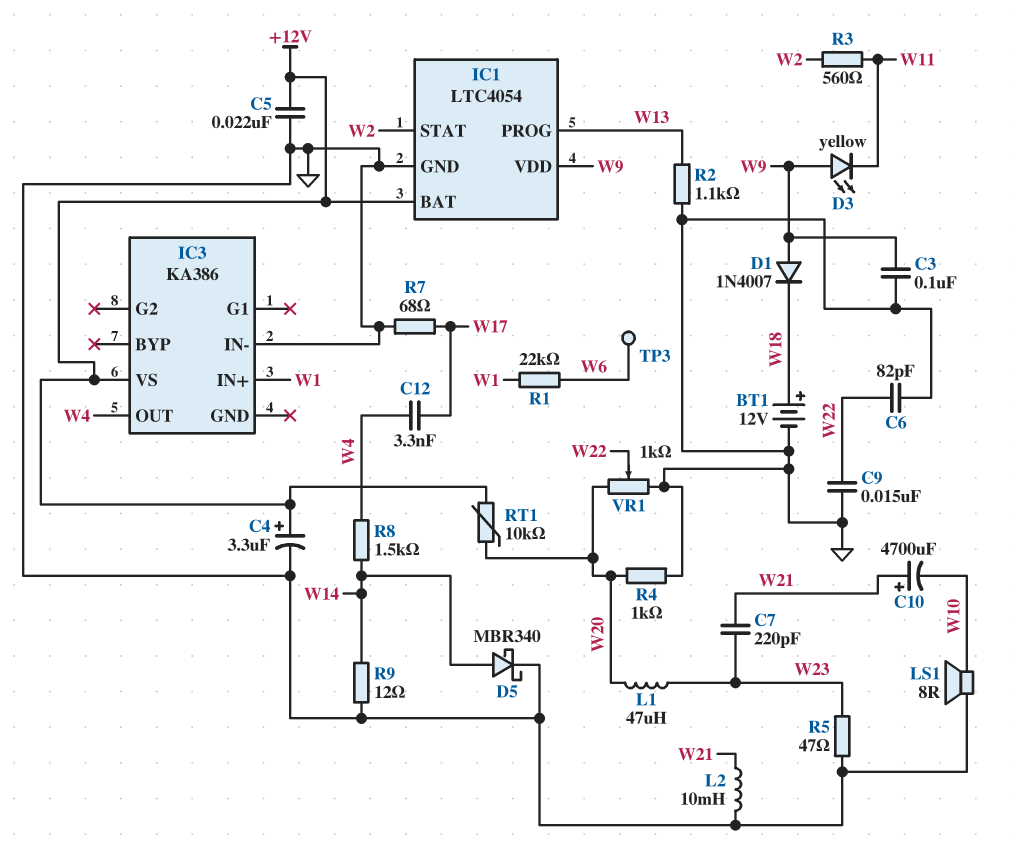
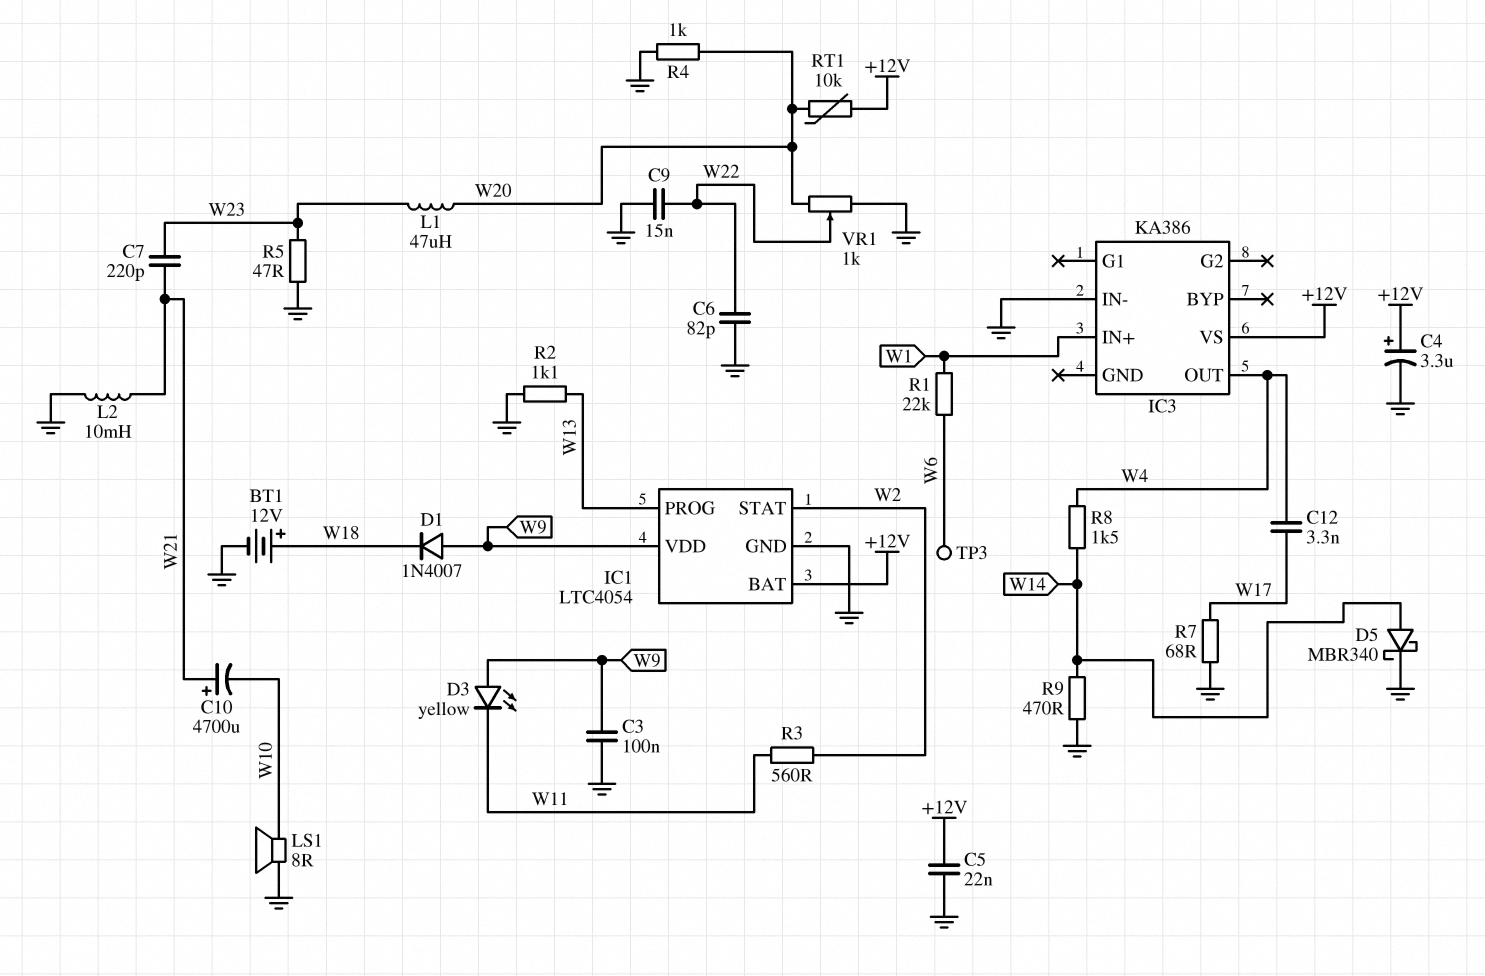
R9: 12 (GND, W14) -> 470 (GND, W14)

